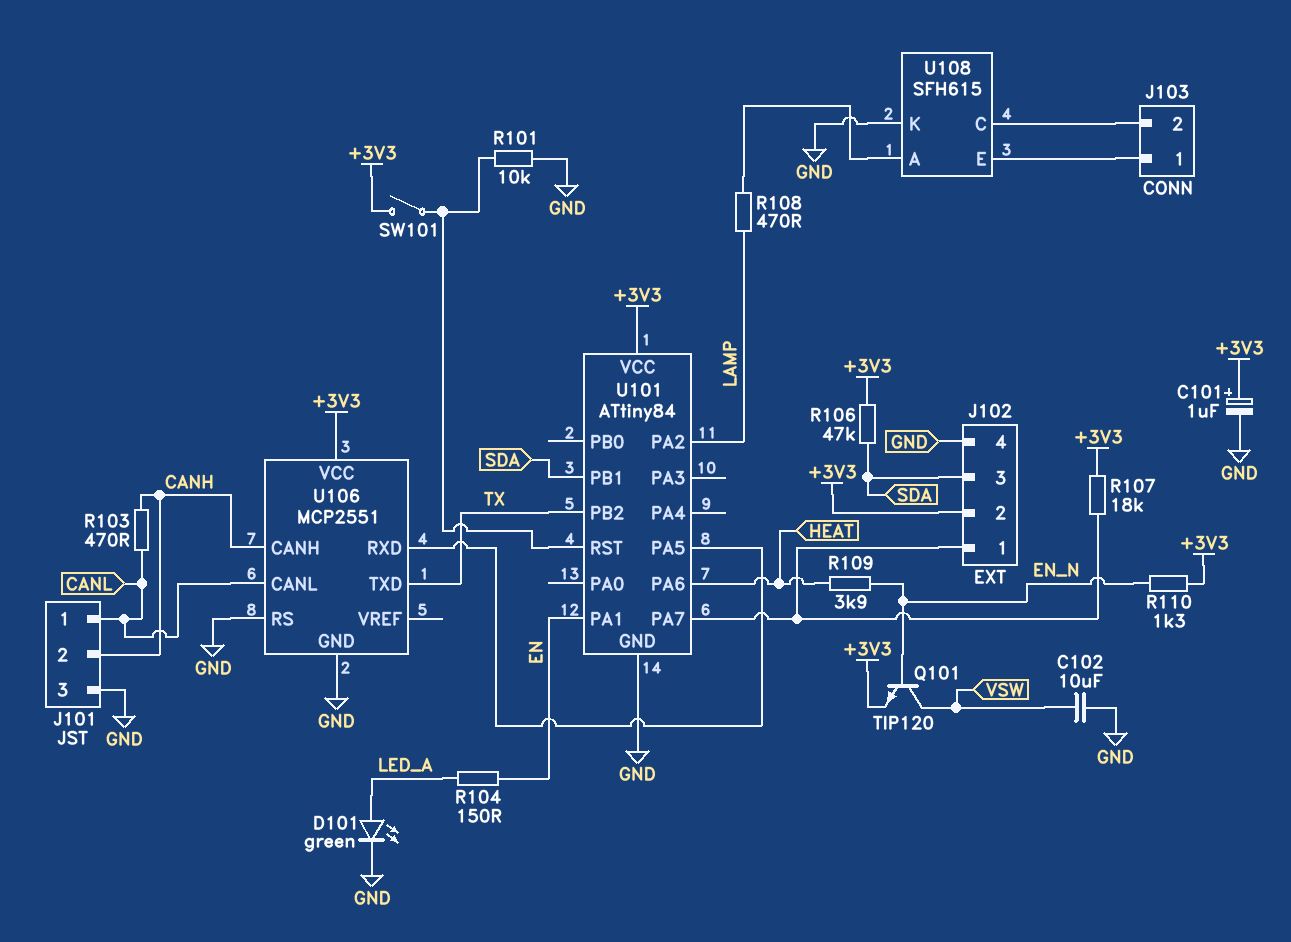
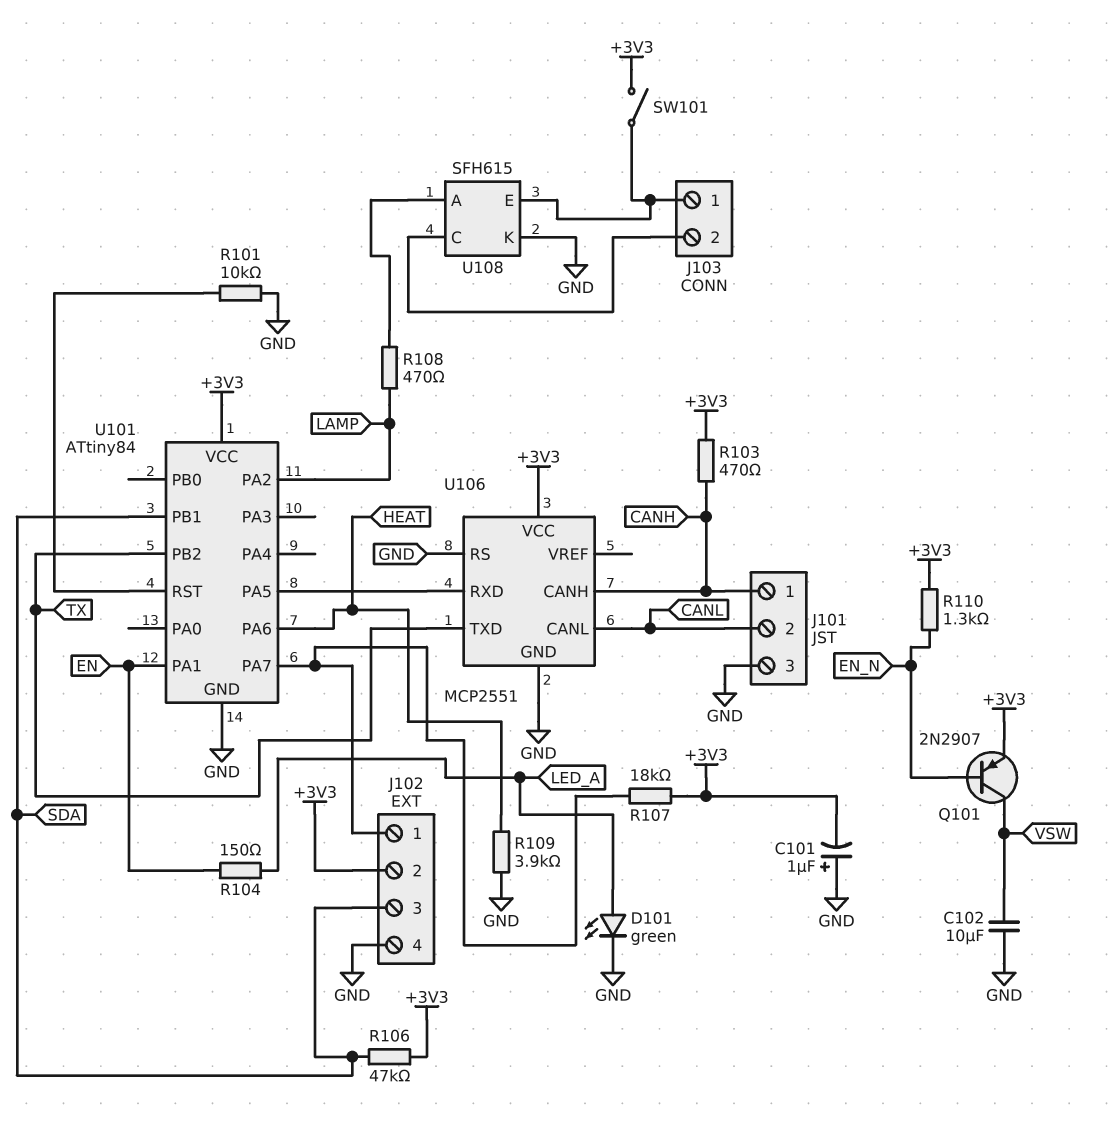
C101: 1uF (plus +3V3, minus GND) -> 1uF (plus GND, minus +3V3)
J101 pin 1: CANL -> CANH
J101 pin 2: CANH -> CANL
Q101: NPN TIP120 (B EN_N, C VSW, E +3V3) -> PNP 2N2907 (B EN_N, C VSW, E +3V3)
R103: 470 (CANH, CANL) -> 470 (+3V3, CANH)
R109: 3.9k (EN_N, HEAT) -> 3.9k (GND, HEAT)
SW101: switch (+3V3, U101/RST) -> switch (+3V3, J103/1)

